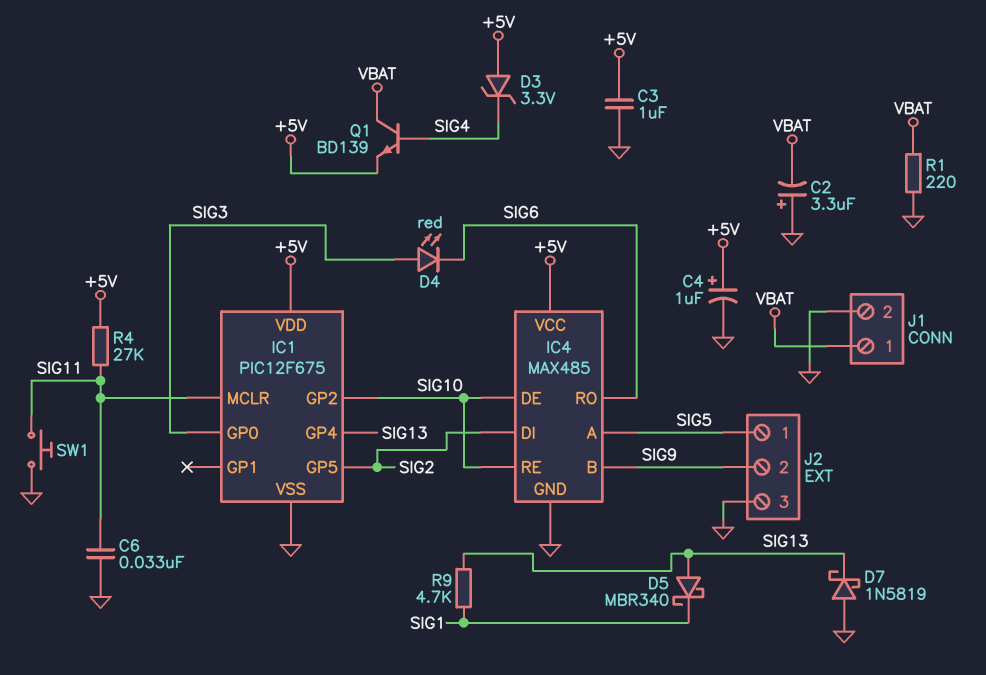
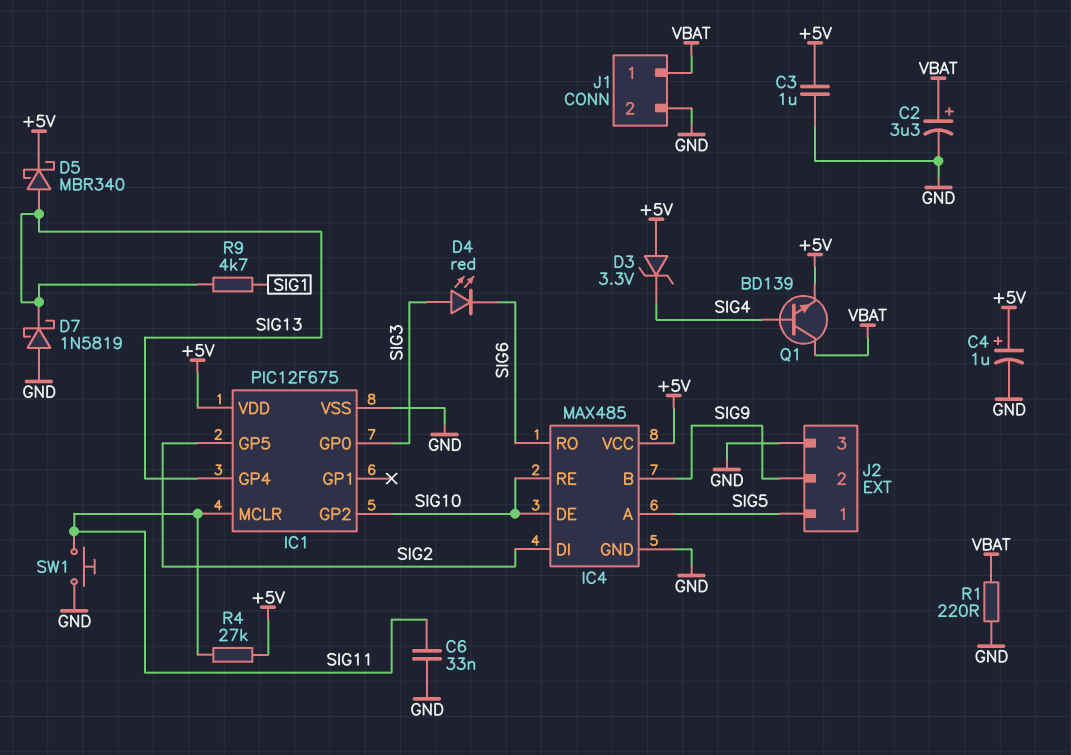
C2: 3.3uF (plus GND, minus VBAT) -> 3.3uF (plus VBAT, minus GND)
D5: schottky MBR340 (A SIG13, K SIG1) -> schottky MBR340 (A SIG13, K +5V)

